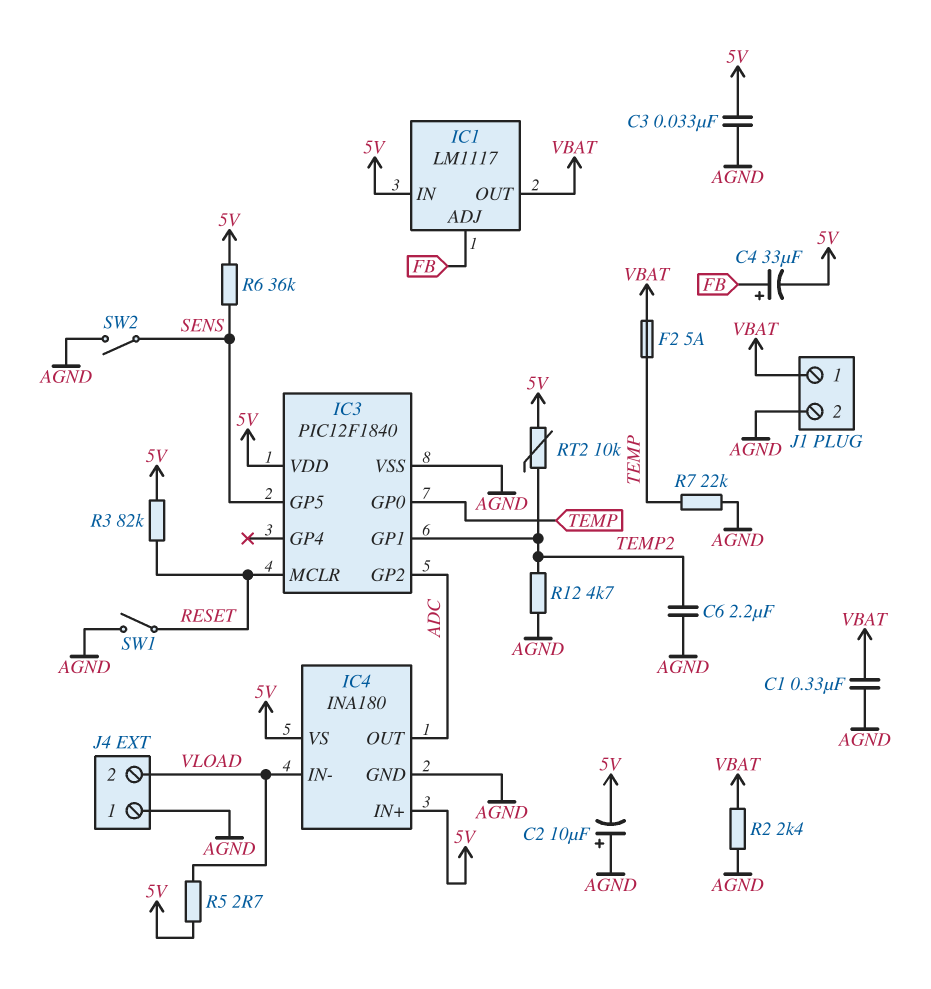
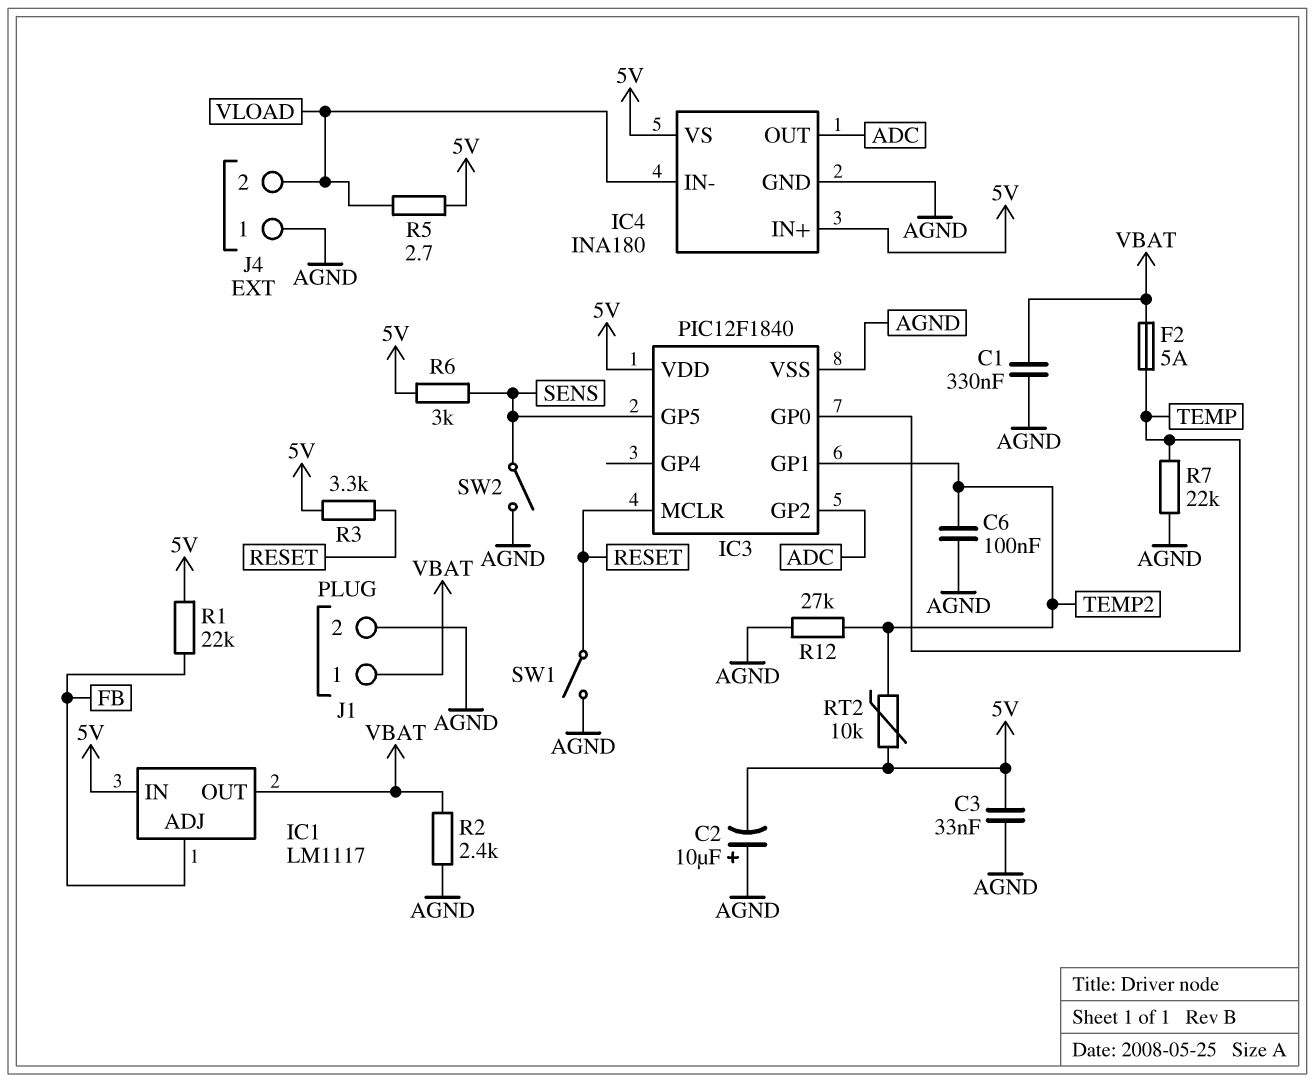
C4: 33uF (plus FB, minus 5V) -> none
C6: 2.2uF (AGND, TEMP2) -> 100nF (AGND, TEMP2)
R1: none -> 22k (5V, FB)
R3: 82k (5V, RESET) -> 3.3k (5V, RESET)
R6: 36k (5V, SENS) -> 3k (5V, SENS)
R12: 4.7k (AGND, TEMP2) -> 27k (AGND, TEMP2)

